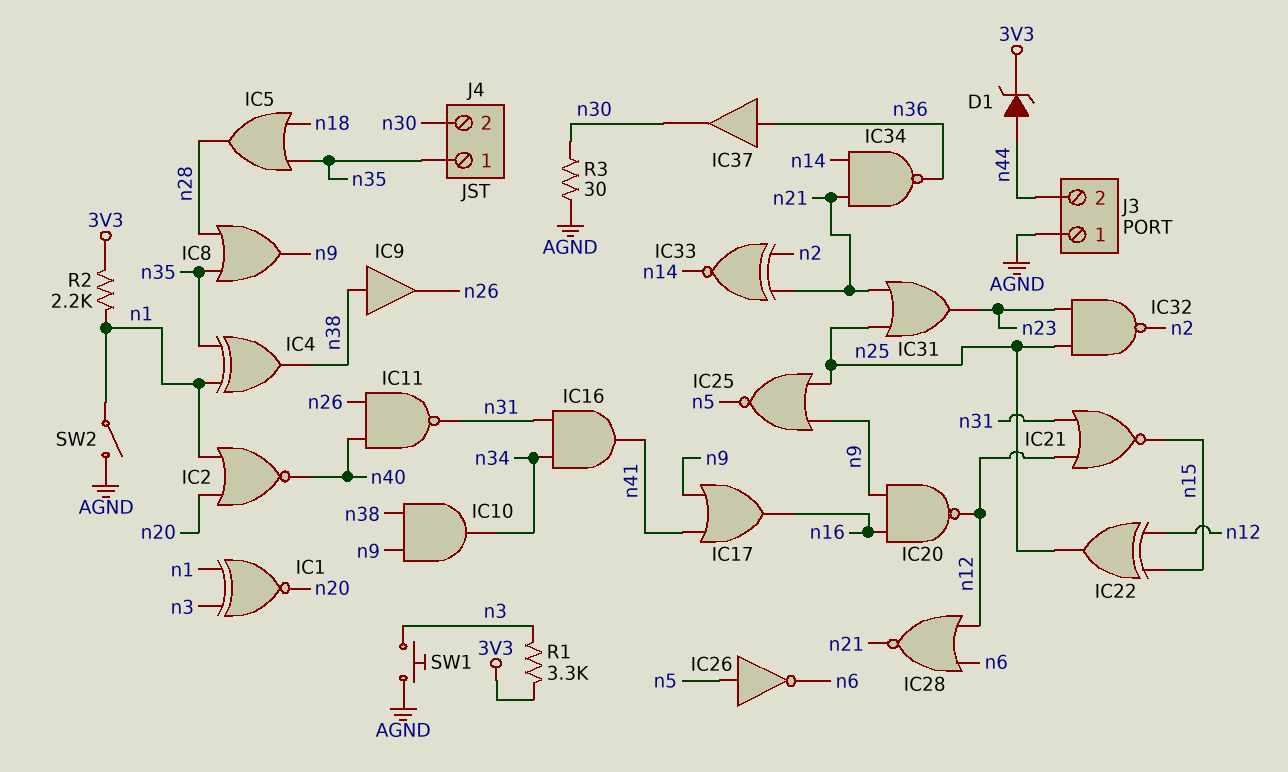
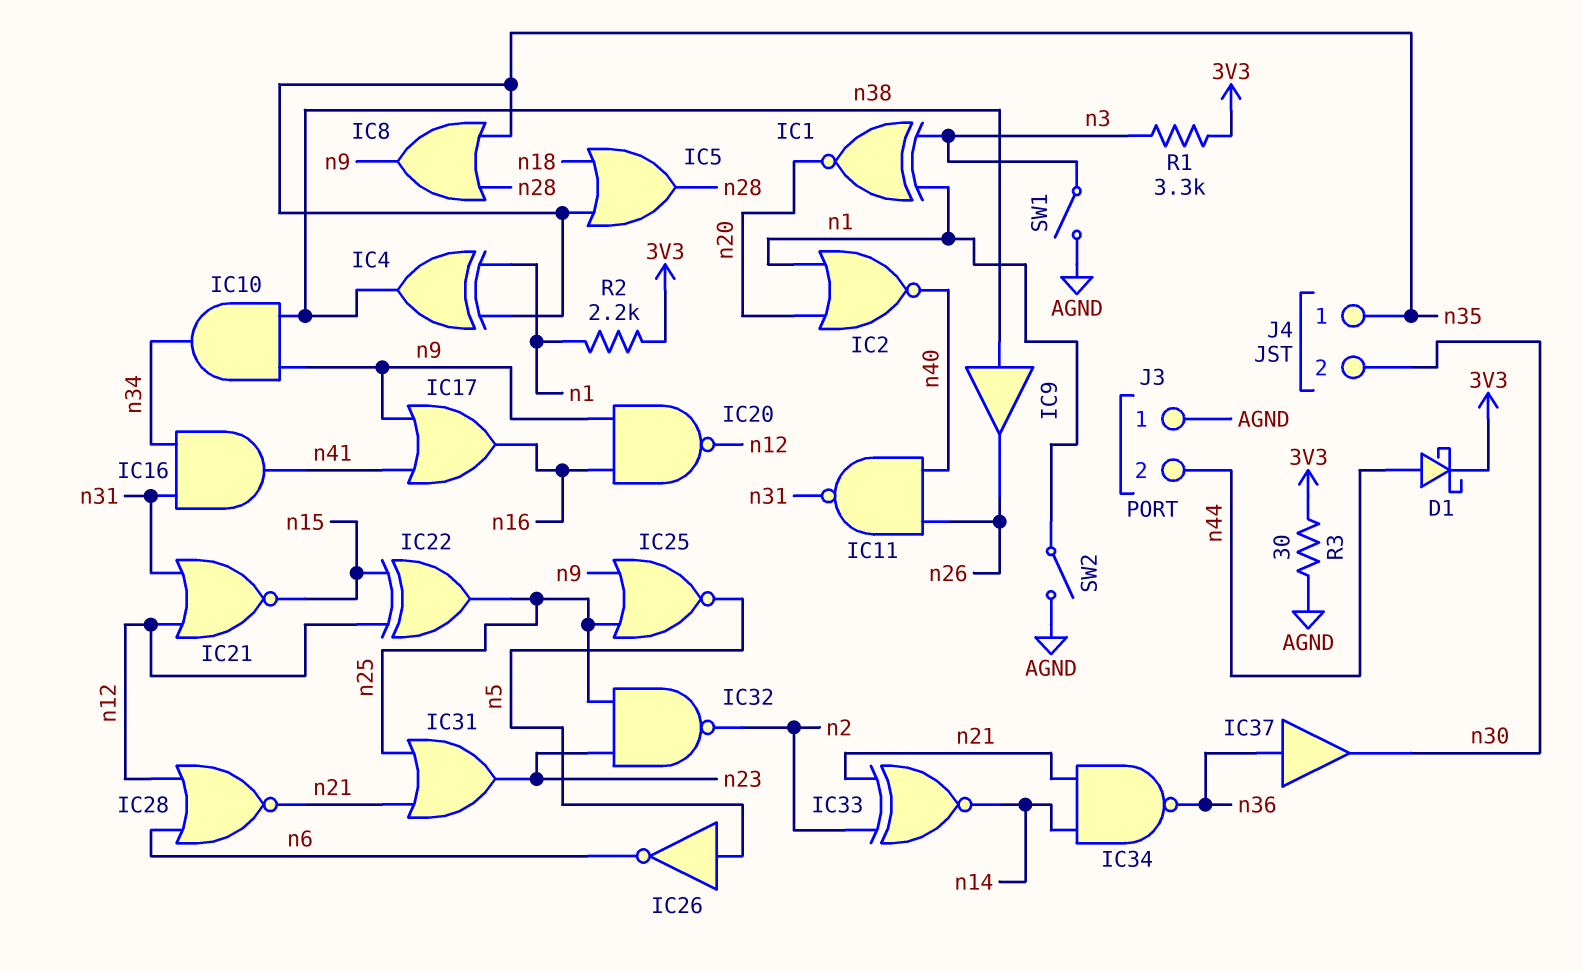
D1: zener (A n44, K 3V3) -> schottky (A n44, K 3V3)
R3: 30 (AGND, n30) -> 30 (3V3, AGND)
SW1: button (AGND, n3) -> switch (AGND, n3)

